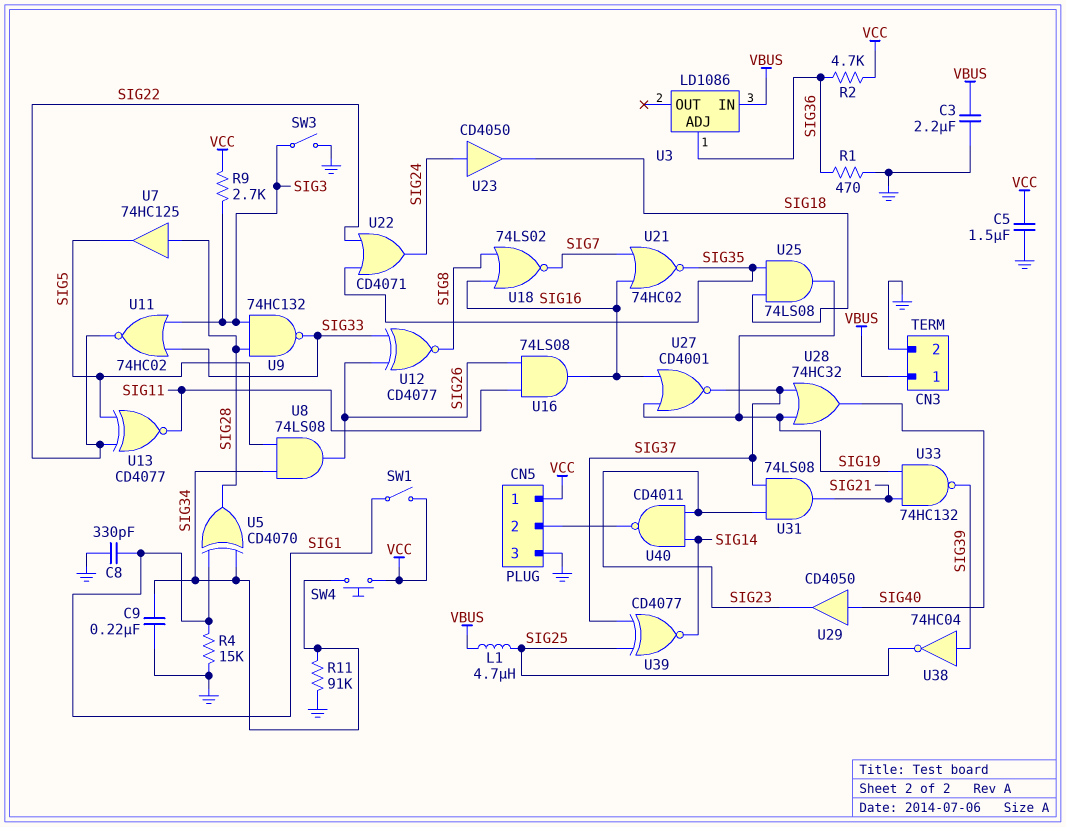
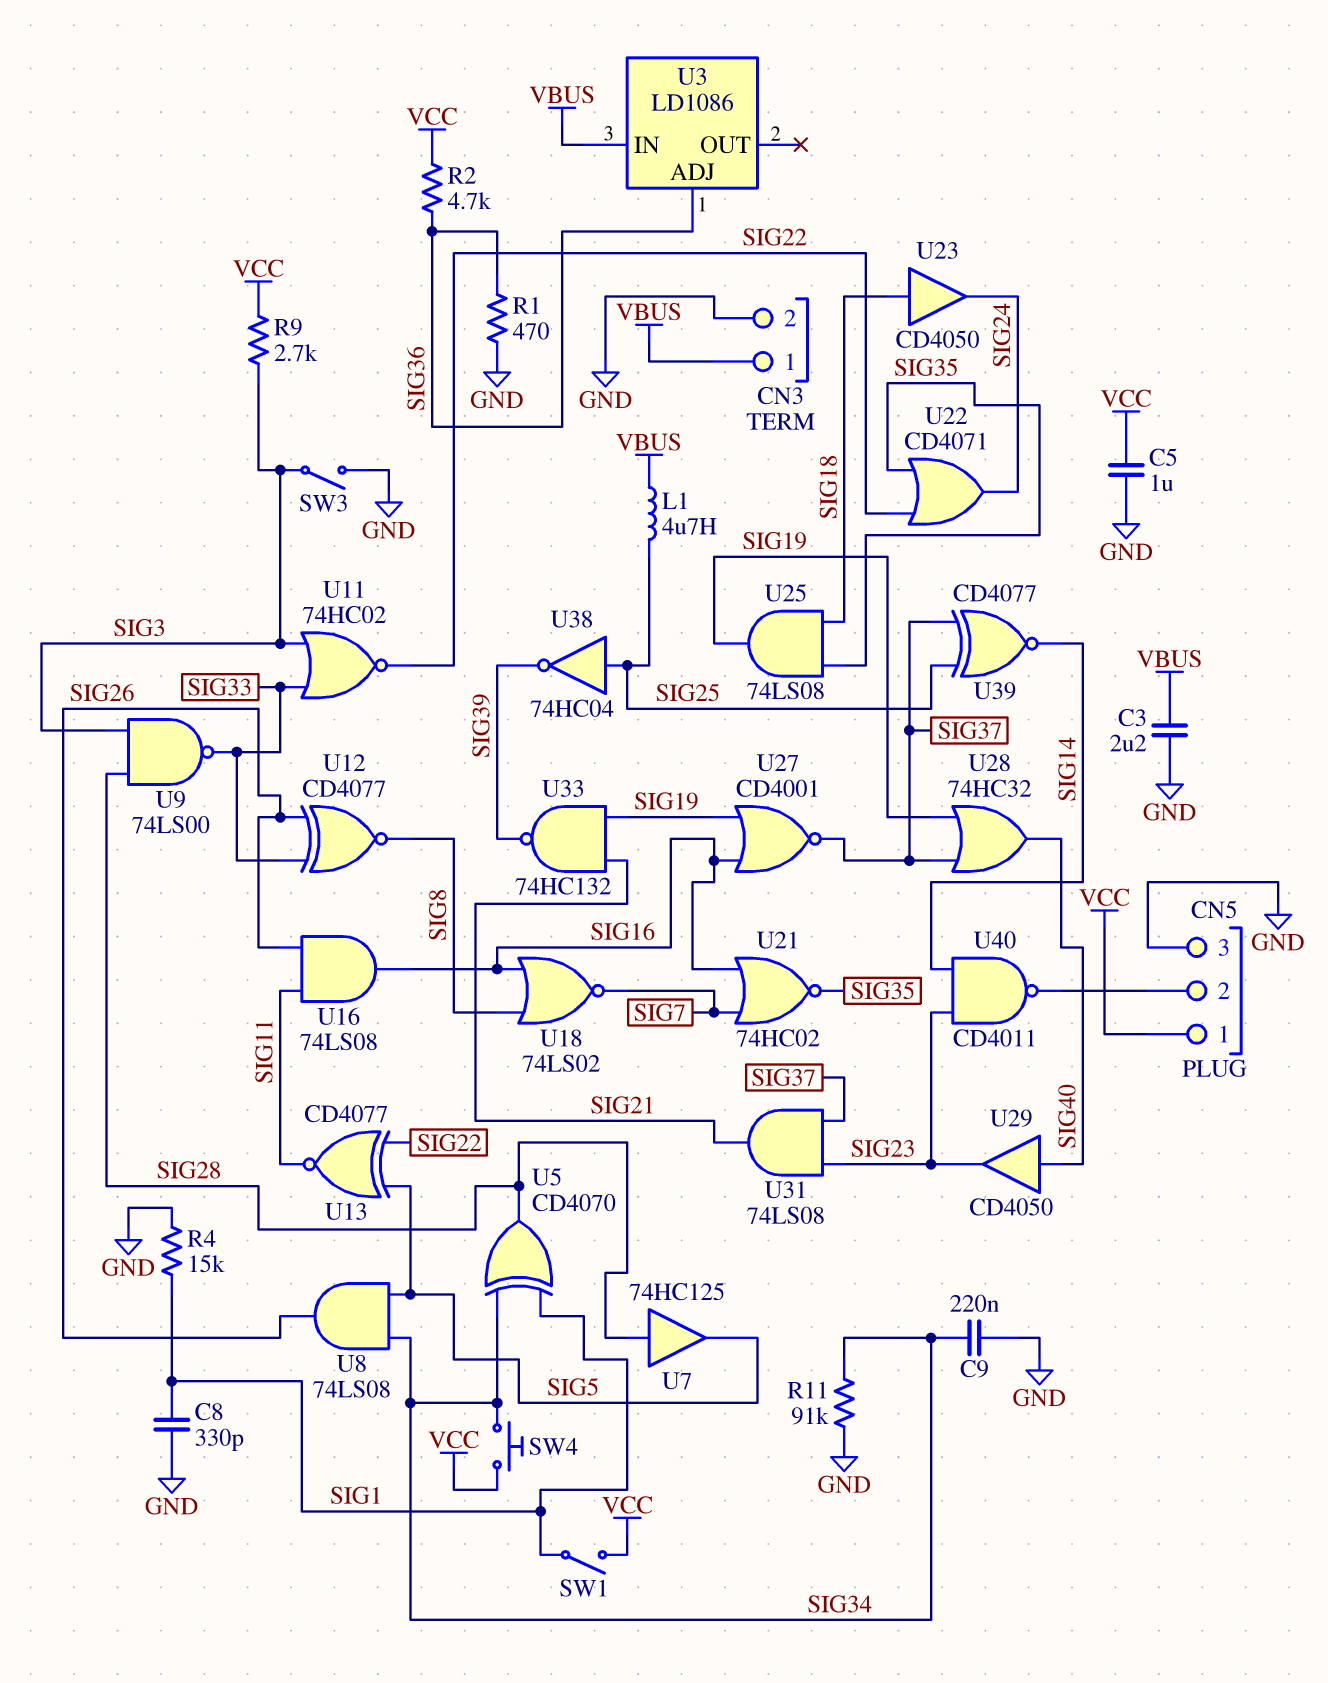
C5: 1.5uF (GND, VCC) -> 1uF (GND, VCC)
U9: NAND 74HC132 (in SIG3, in SIG28, out SIG33) -> NAND 74LS00 (in SIG3, in SIG28, out SIG33)
U23: buffer CD4050 (in SIG24, out SIG18) -> buffer CD4050 (in SIG18, out SIG24)
U38: NOT 74HC04 (in SIG39, out SIG25) -> NOT 74HC04 (in SIG25, out SIG39)

